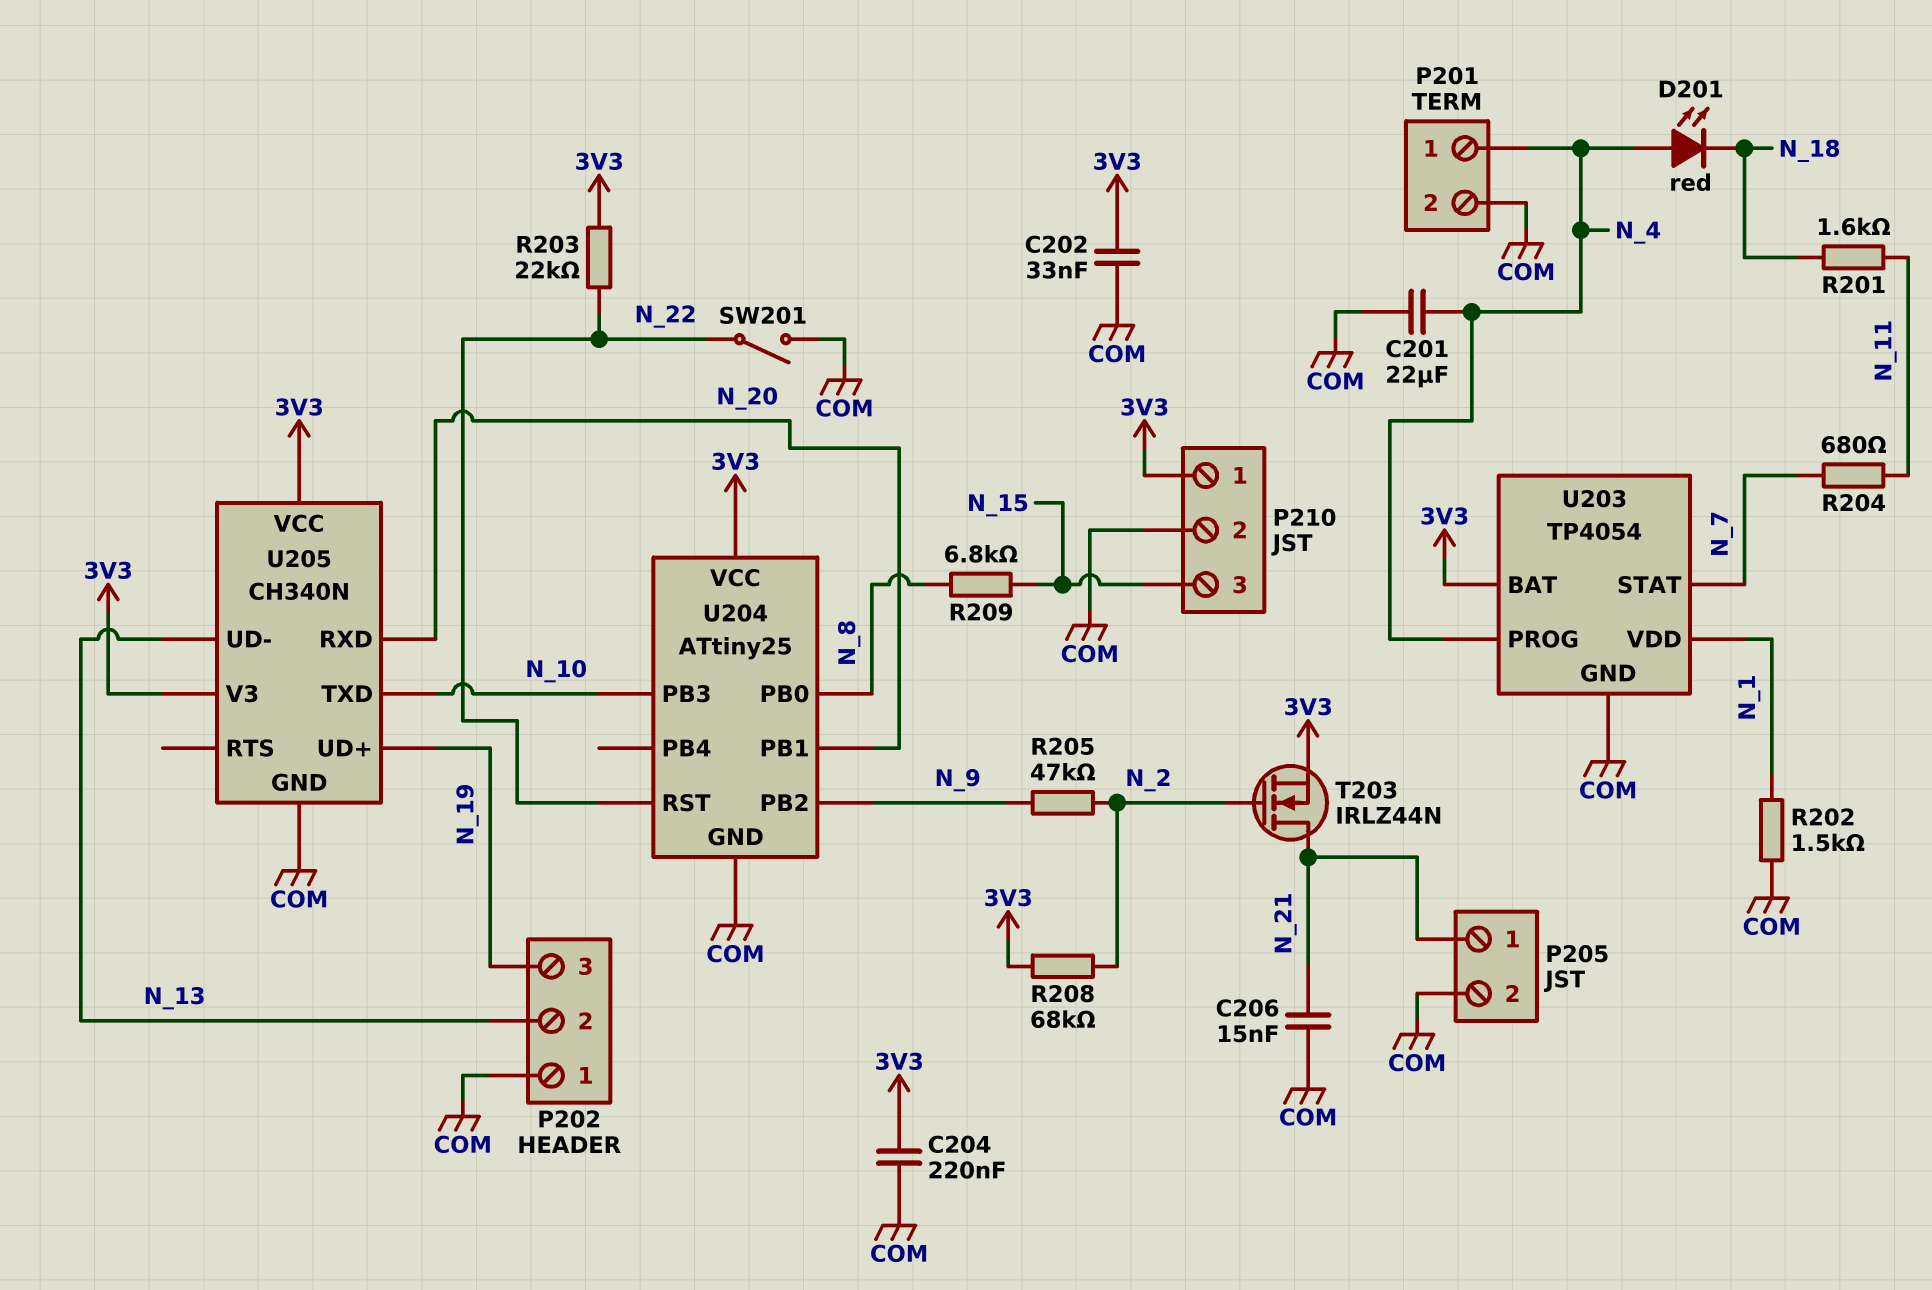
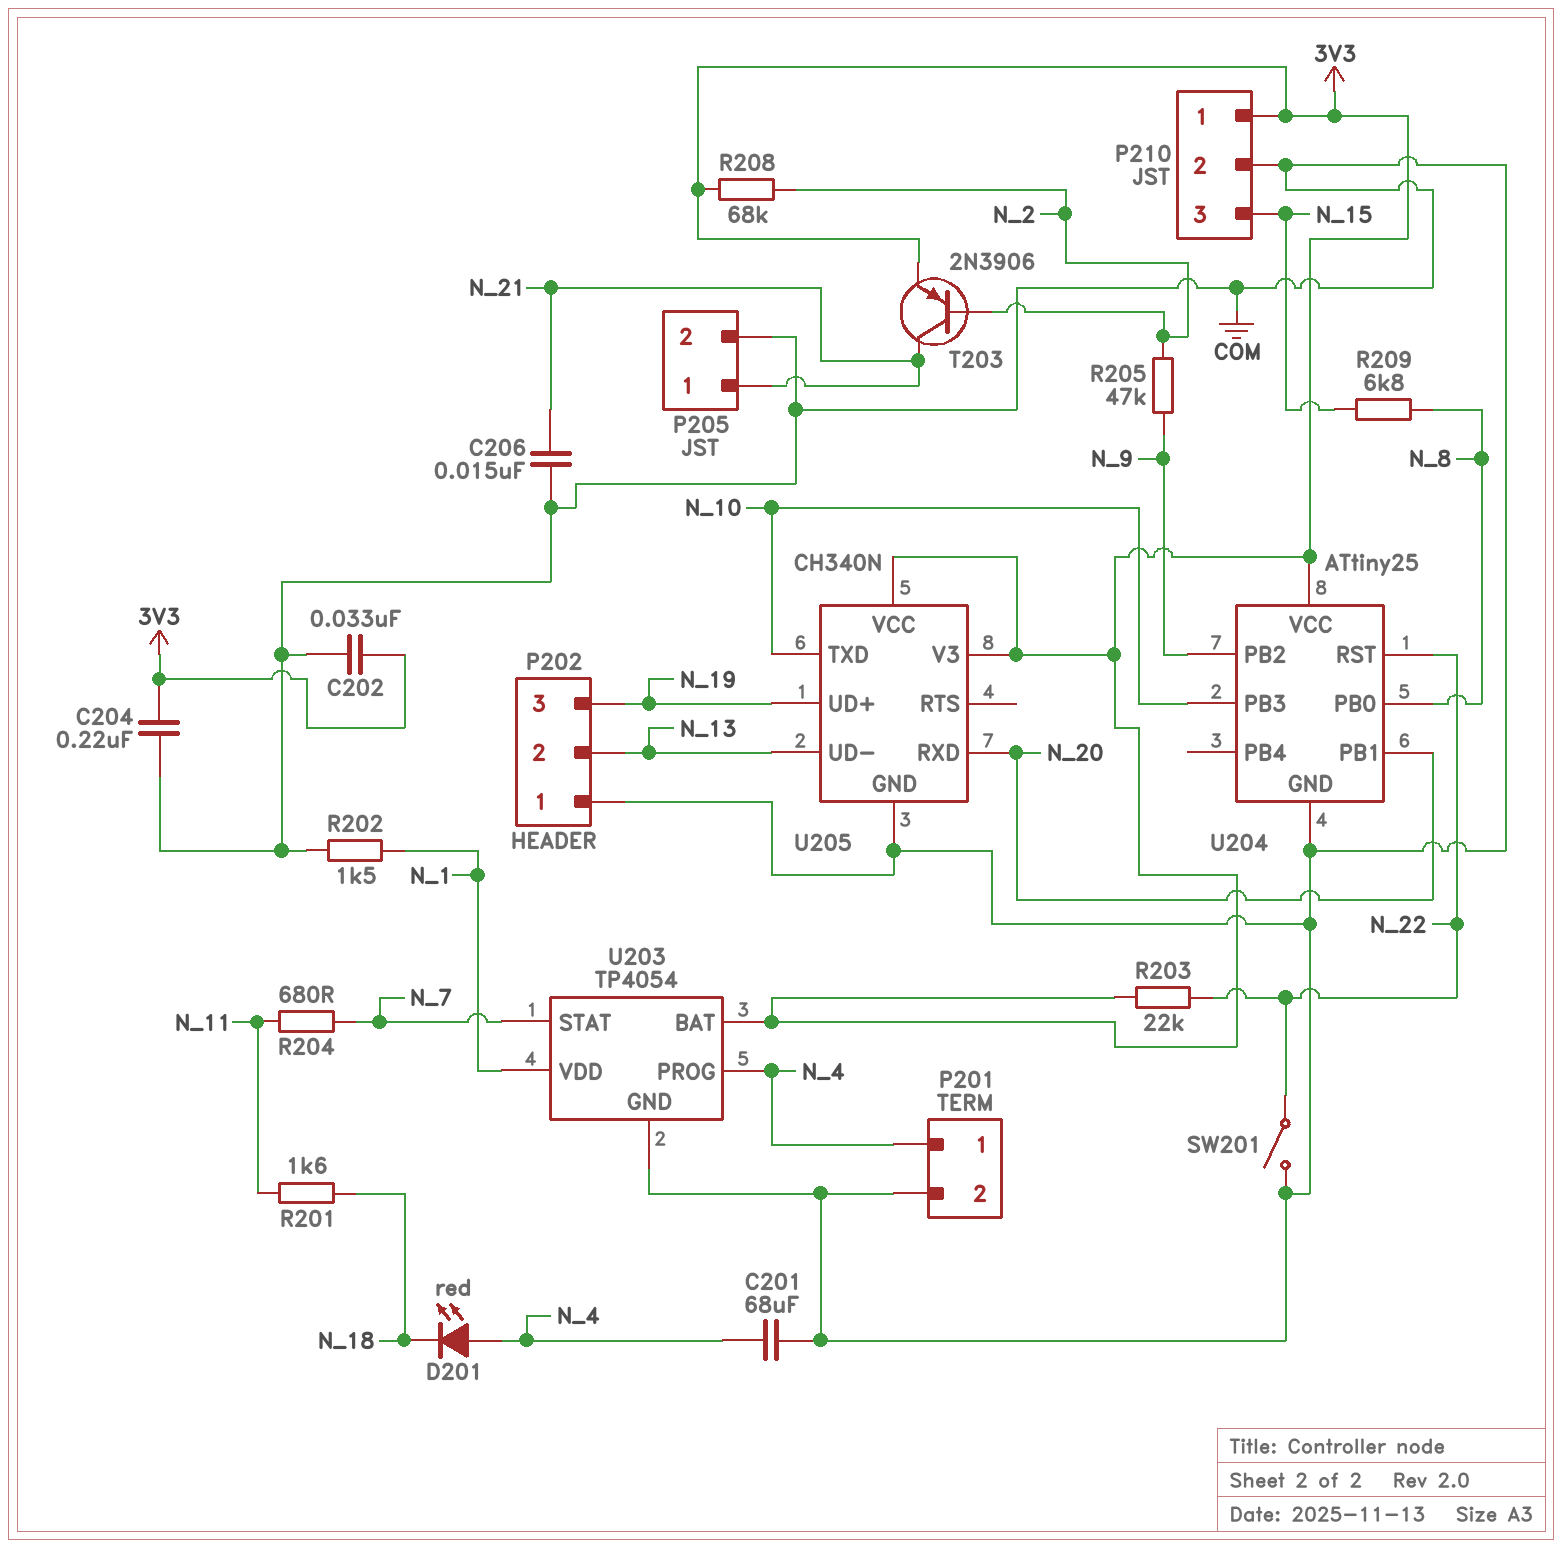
C201: 22uF (COM, N_4) -> 68uF (COM, N_4)
T203: NMOS IRLZ44N (G N_2, D N_21, S 3V3) -> PNP 2N3906 (B N_2, C N_21, E 3V3)

